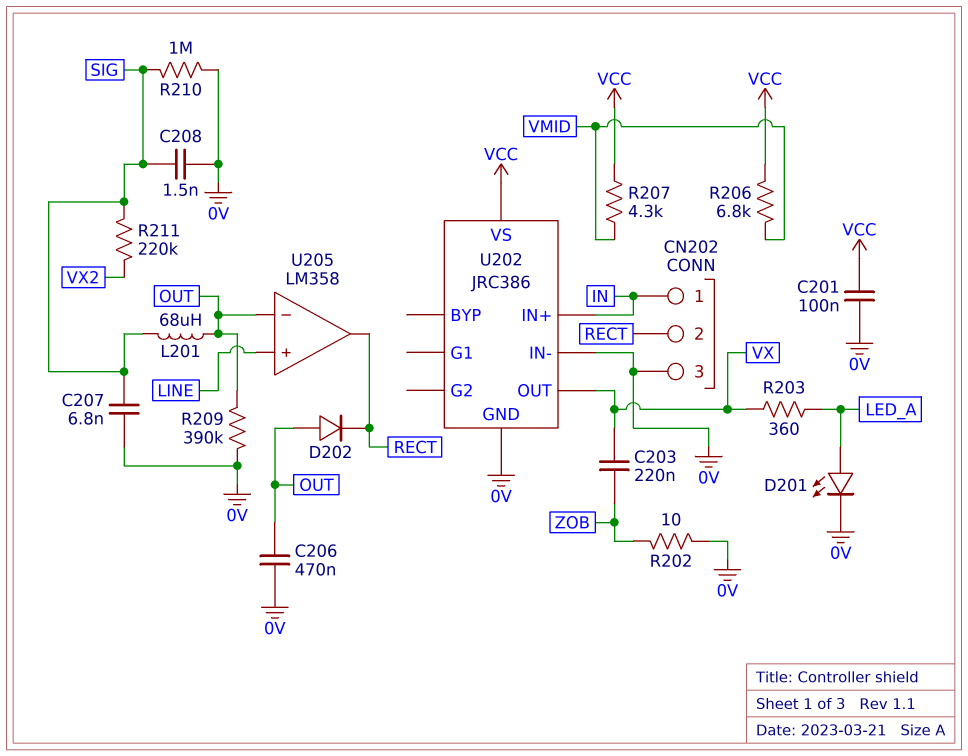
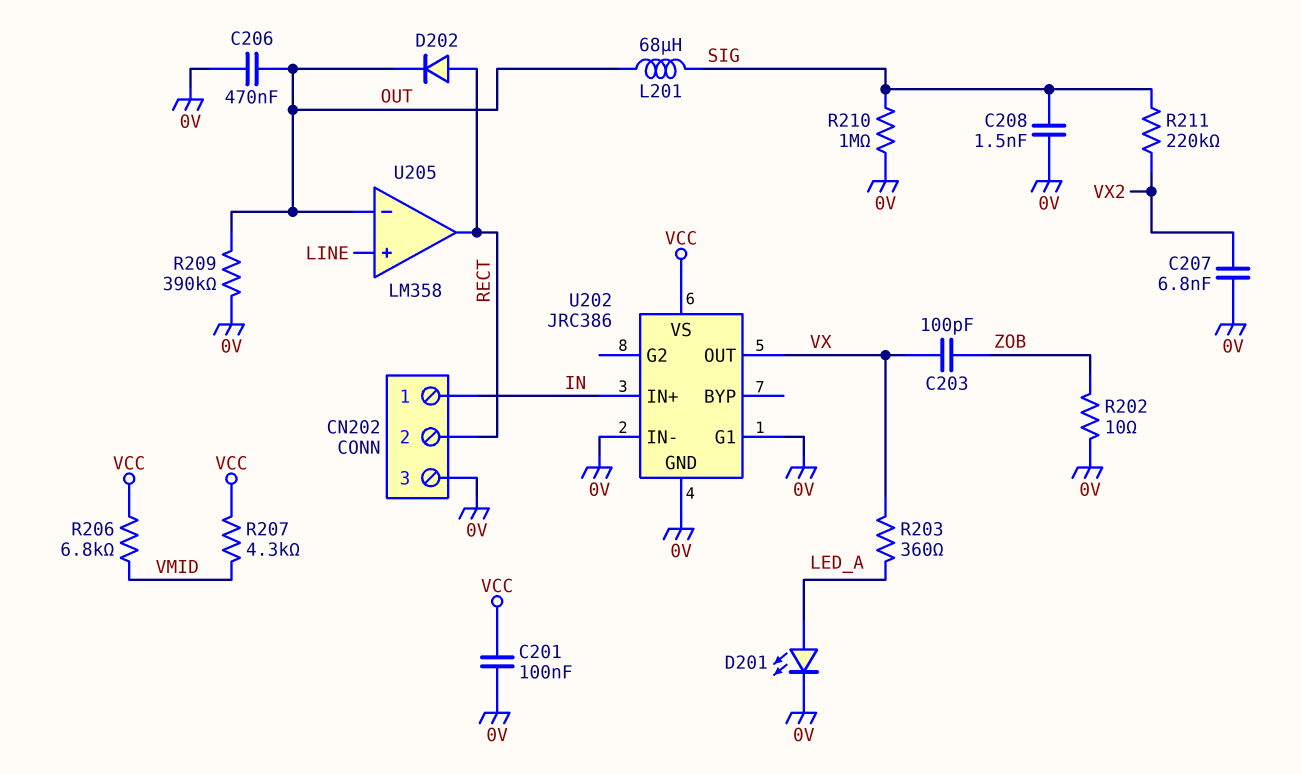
C203: 220nF (VX, ZOB) -> 100pF (VX, ZOB)
C207: 6.8nF (0V, SIG) -> 6.8nF (0V, VX2)
D202: diode (A OUT, K RECT) -> diode (A RECT, K OUT)
U202 pin G1: none -> 0V

